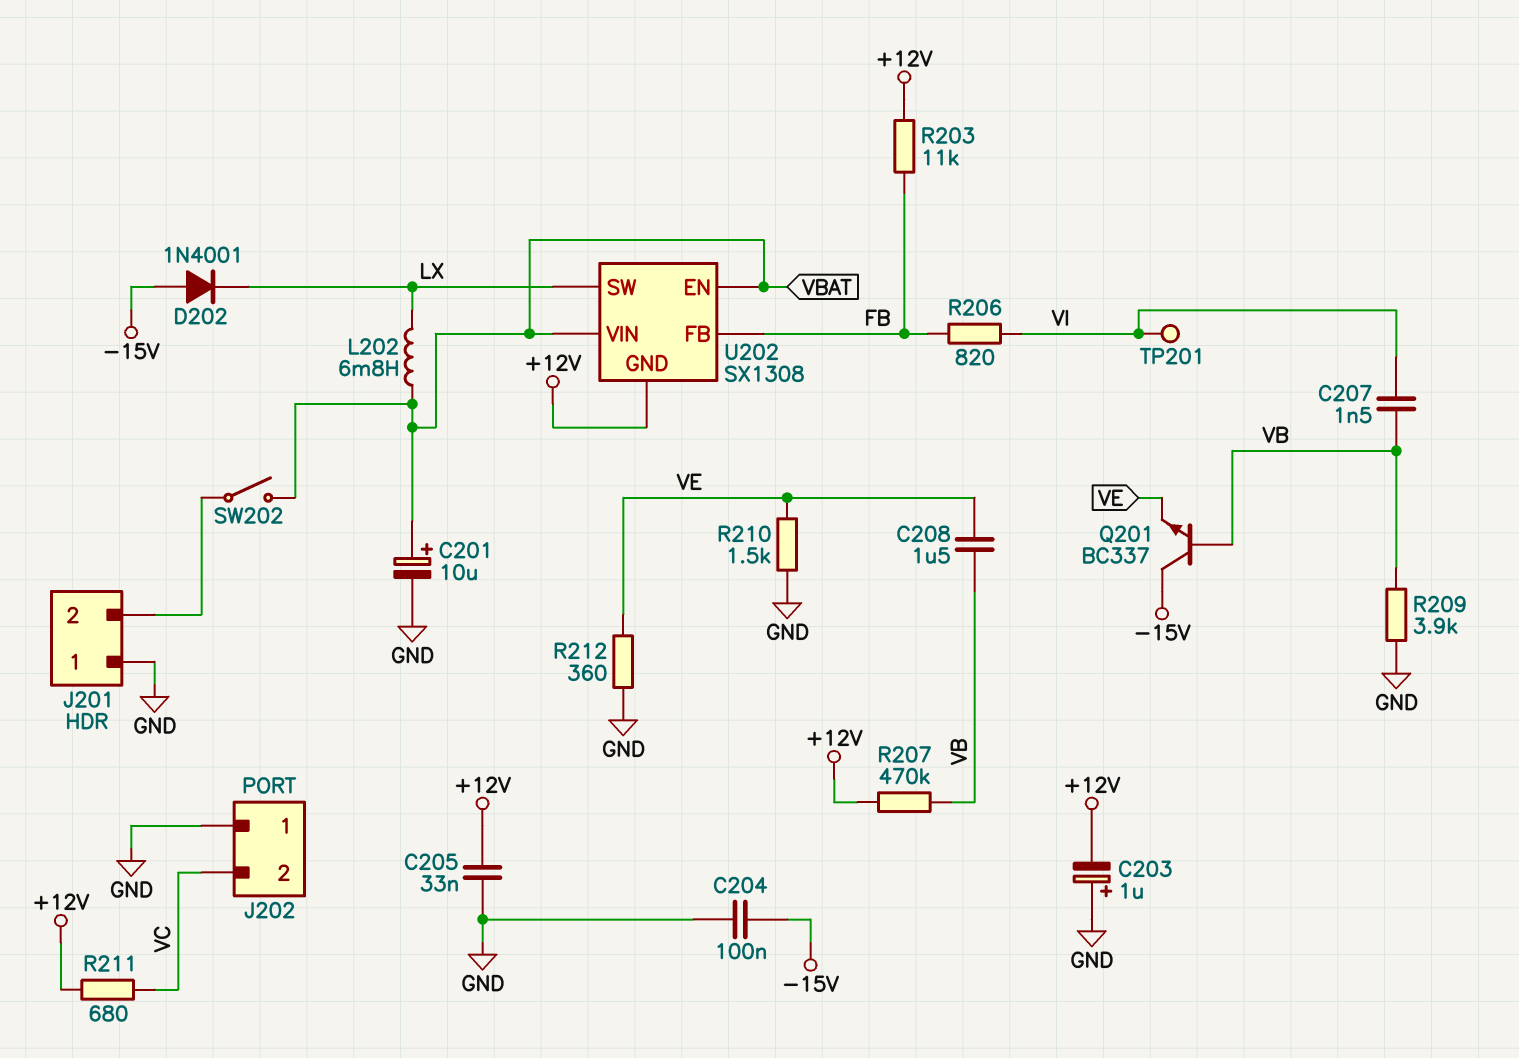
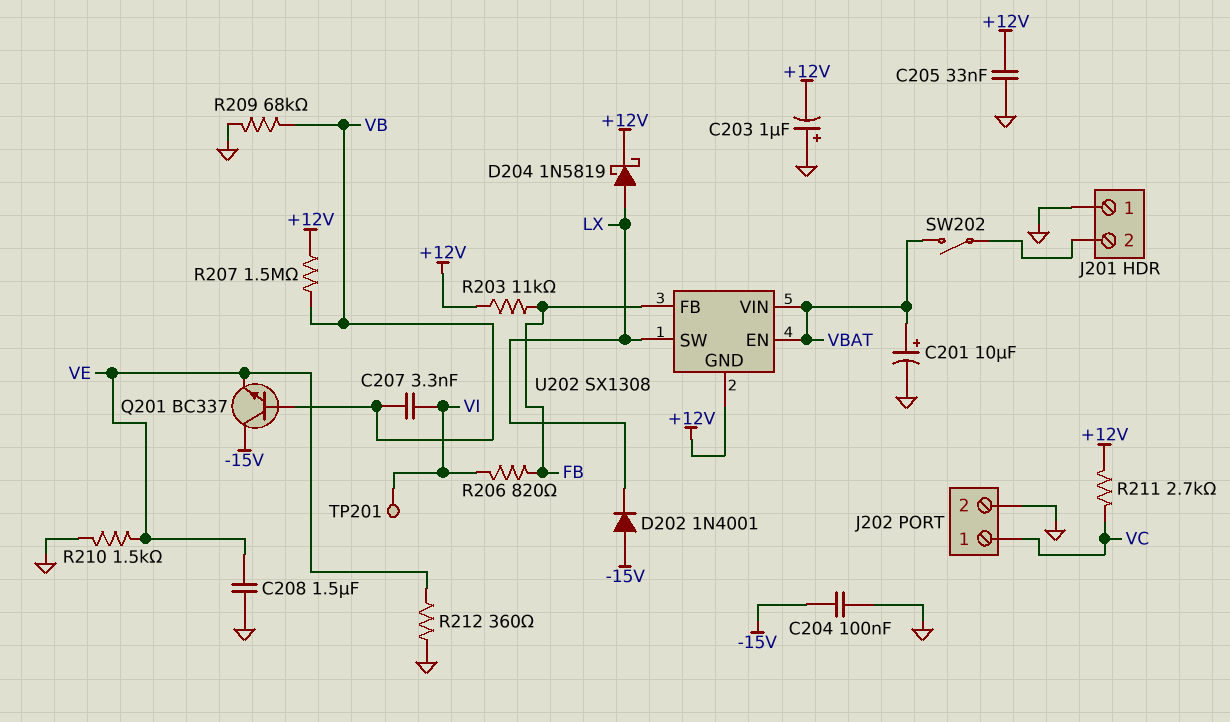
C207: 1.5nF (VB, VI) -> 3.3nF (VB, VI)
C208: 1.5uF (VB, VE) -> 1.5uF (GND, VE)
D204: none -> schottky 1N5819 (A LX, K +12V)
J202 pin 1: GND -> VC
J202 pin 2: VC -> GND
L202: 6.8mH (LX, VBAT) -> none
R207: 470k (+12V, VB) -> 1.5M (+12V, VB)
R209: 3.9k (GND, VB) -> 68k (GND, VB)
R211: 680 (+12V, VC) -> 2.7k (+12V, VC)

